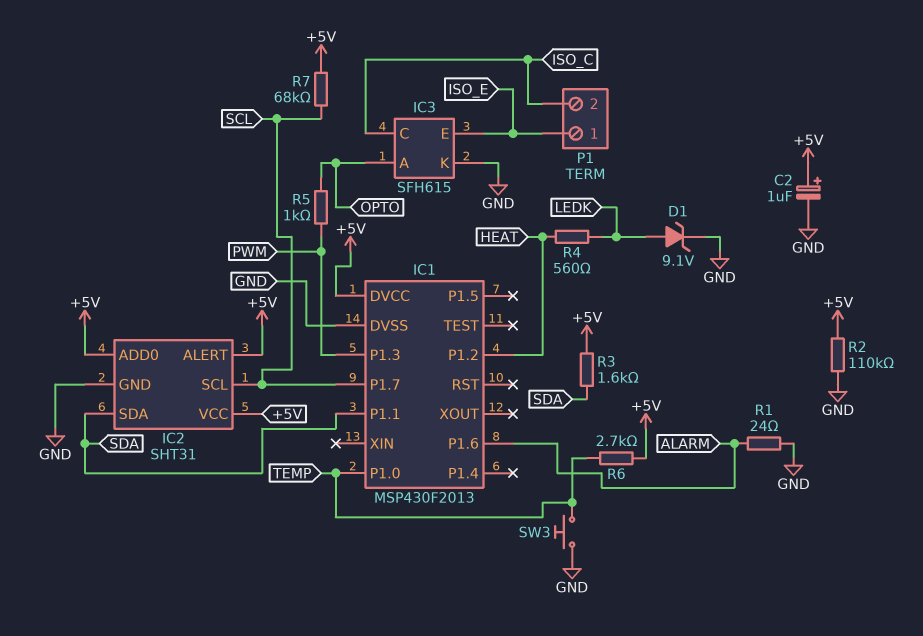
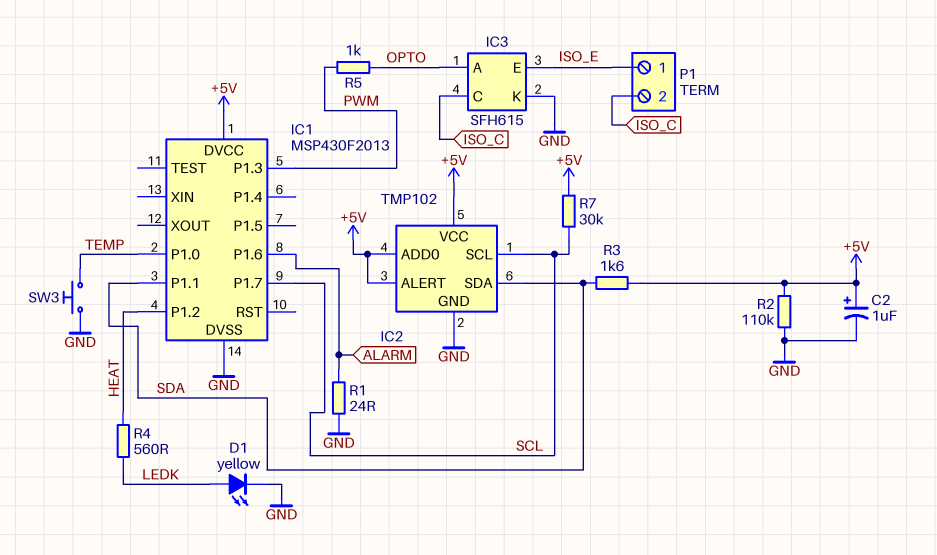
D1: zener 9.1V (A LEDK, K GND) -> LED yellow (A LEDK, K GND)
IC2: SHT31 -> TMP102
R6: 2.7k (+5V, TEMP) -> none
R7: 68k (+5V, SCL) -> 30k (+5V, SCL)

